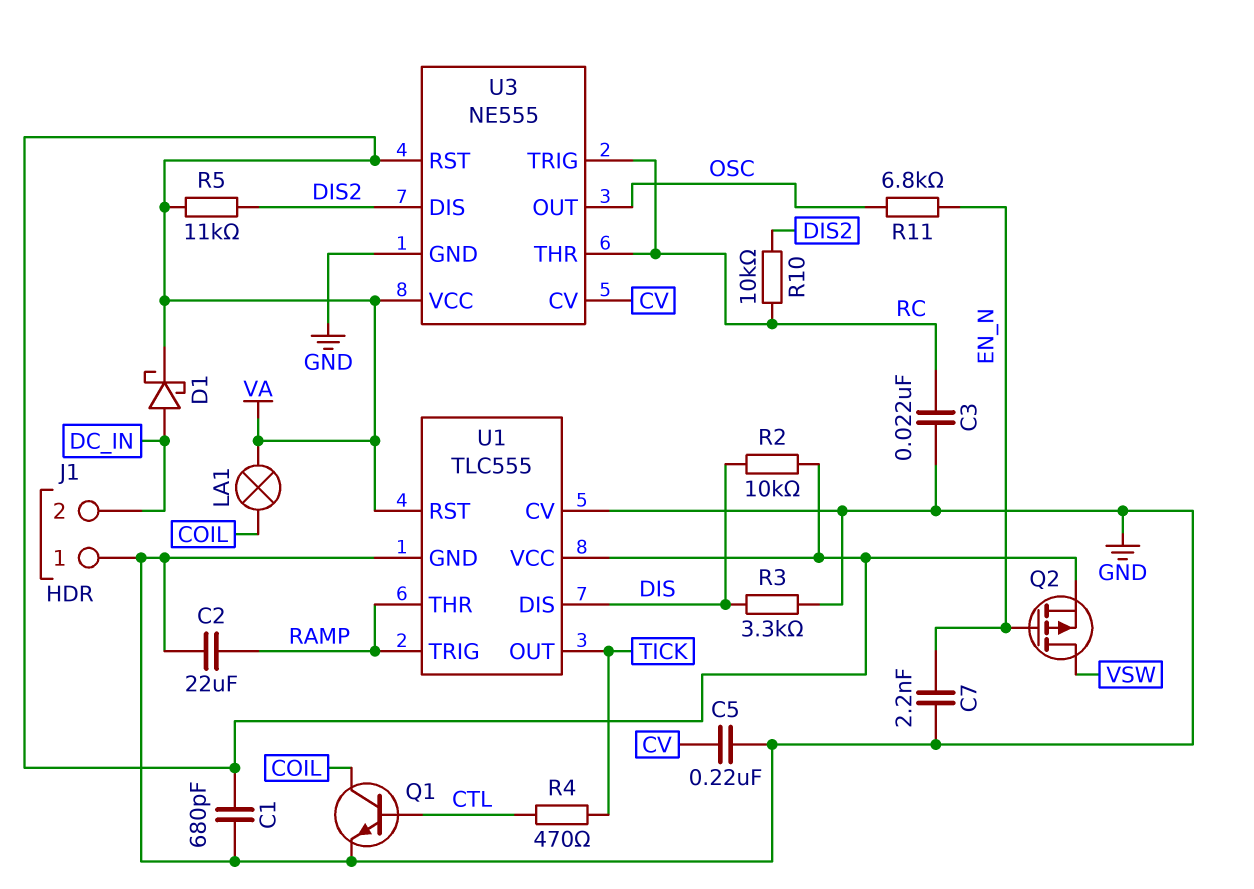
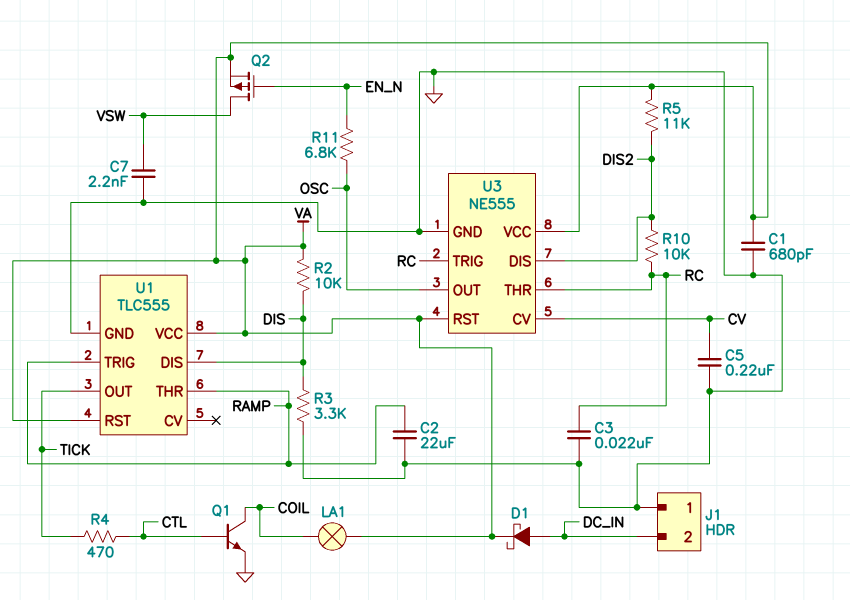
C7: 2.2nF (EN_N, GND) -> 2.2nF (GND, VSW)
U1 pin CV: GND -> none

